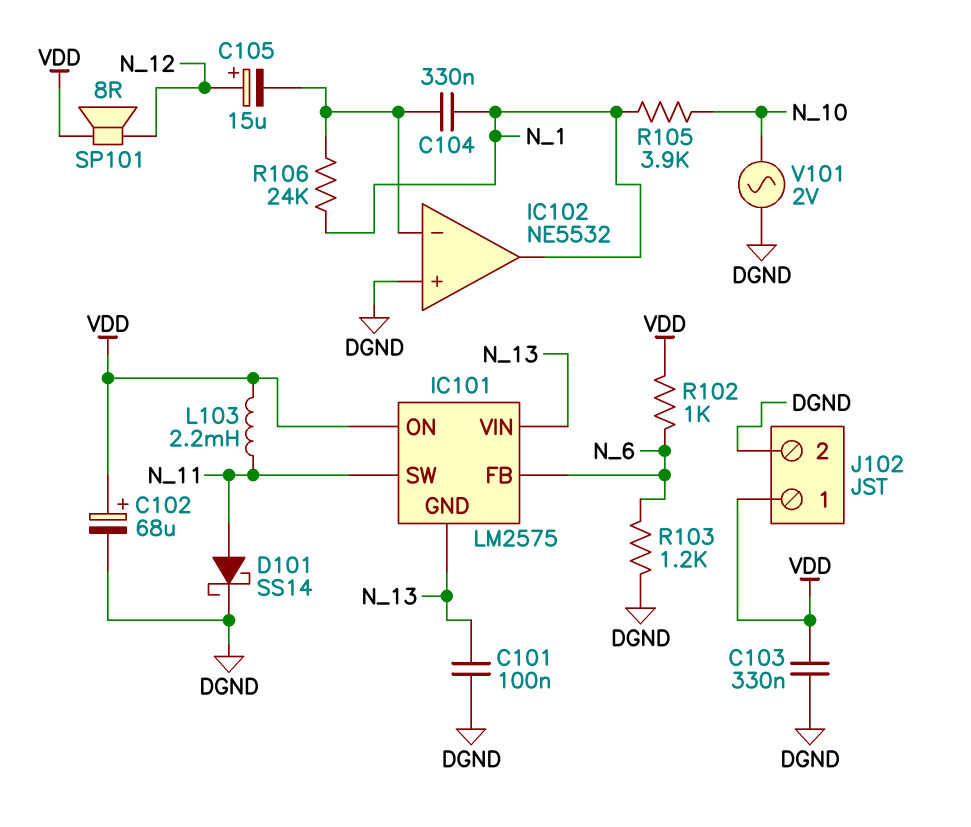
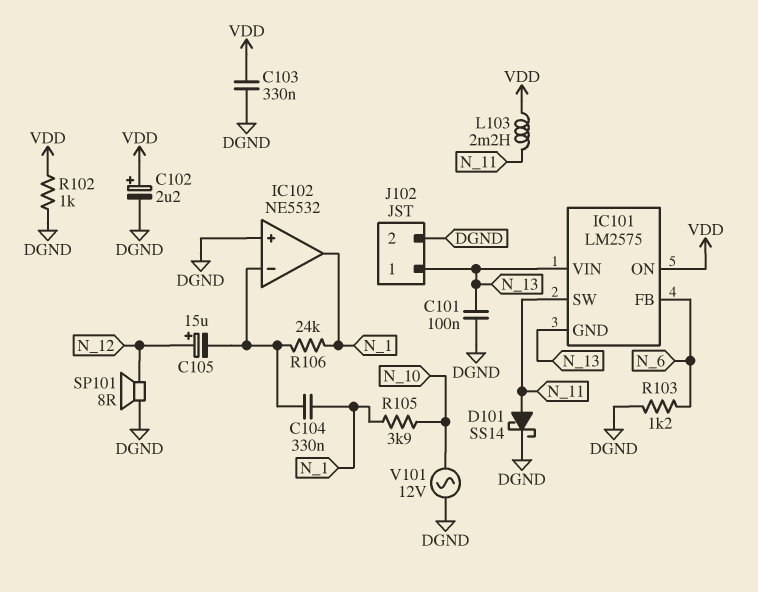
C102: 68uF (plus VDD, minus DGND) -> 2.2uF (plus VDD, minus DGND)
J102 pin 1: VDD -> N_13
R102: 1k (N_6, VDD) -> 1k (DGND, VDD)
SP101: speaker 8R (N_12, VDD) -> speaker 8R (DGND, N_12)
V101: AC 2V (DGND, N_10) -> AC 12V (DGND, N_10)

